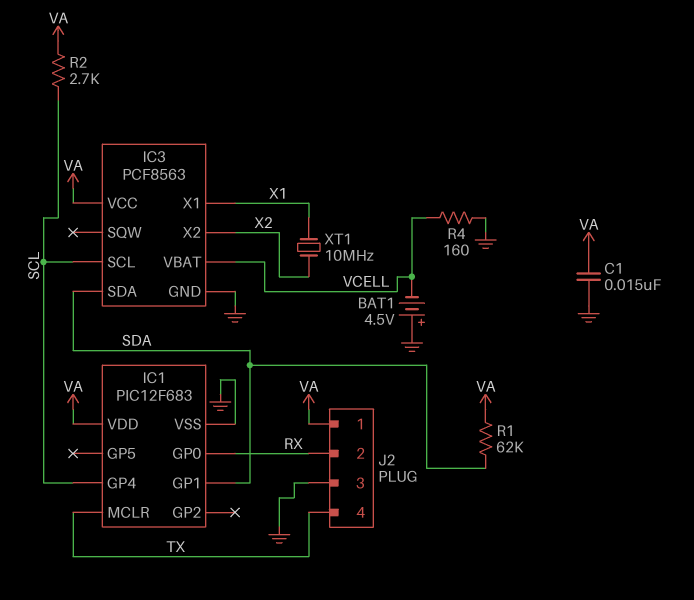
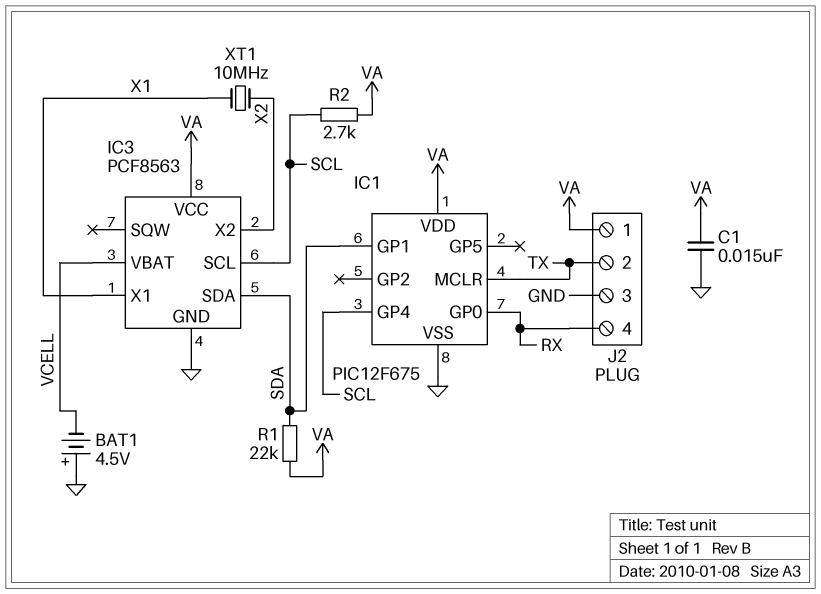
IC1: PIC12F683 -> PIC12F675
J2 pin 2: RX -> TX
J2 pin 4: TX -> RX
R1: 62k (SDA, VA) -> 22k (SDA, VA)
R4: 160 (GND, VCELL) -> none

